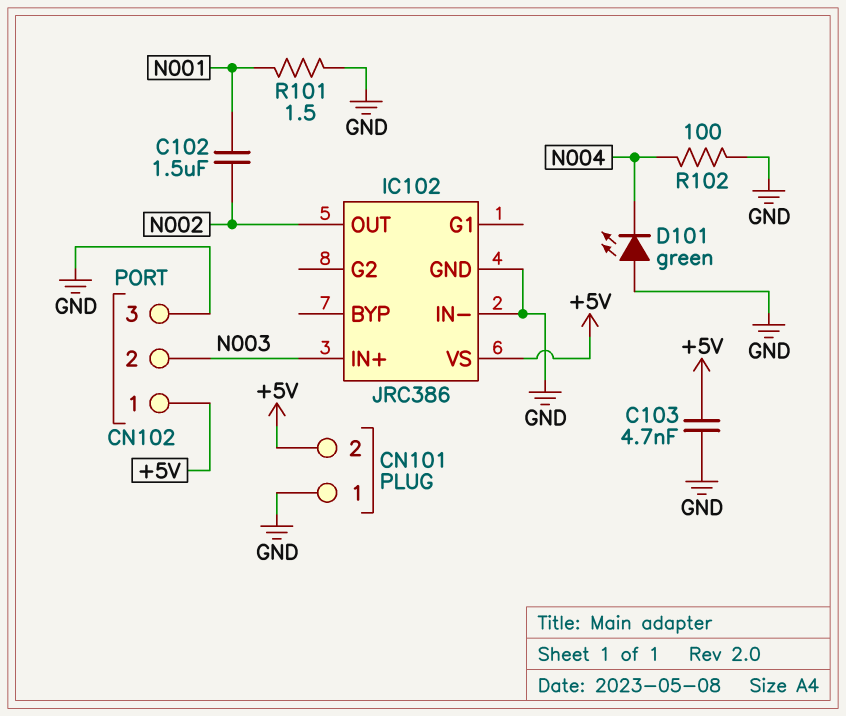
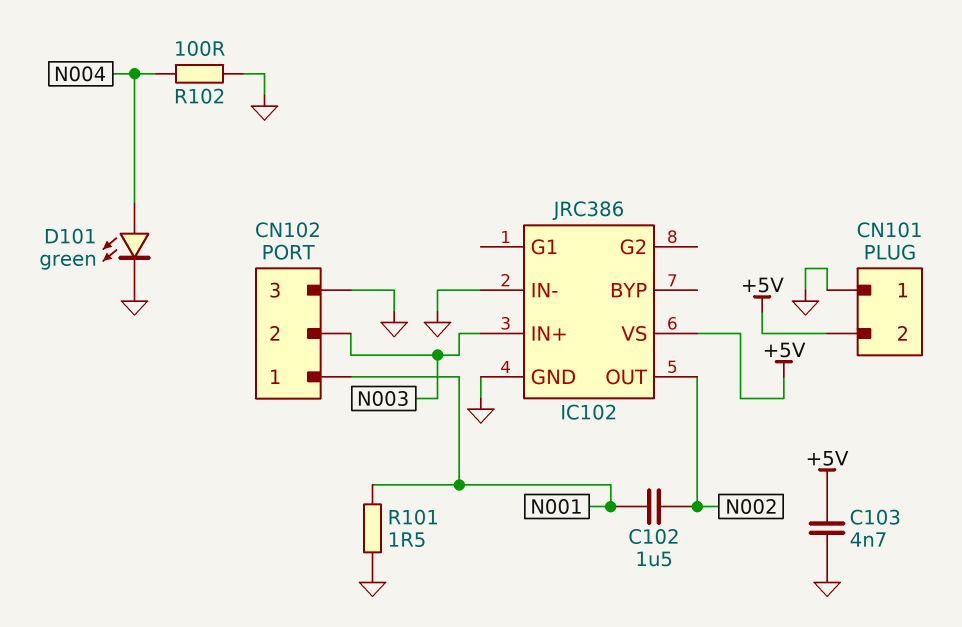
CN102 pin 1: +5V -> N001
D101: LED green (A GND, K N004) -> LED green (A N004, K GND)

